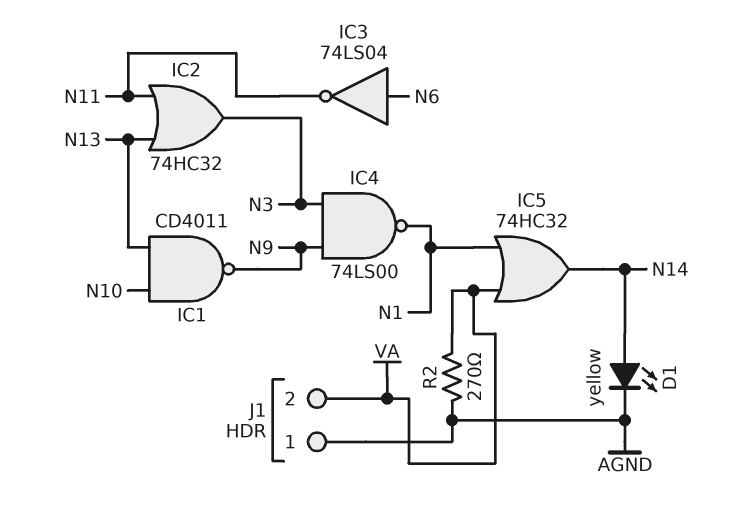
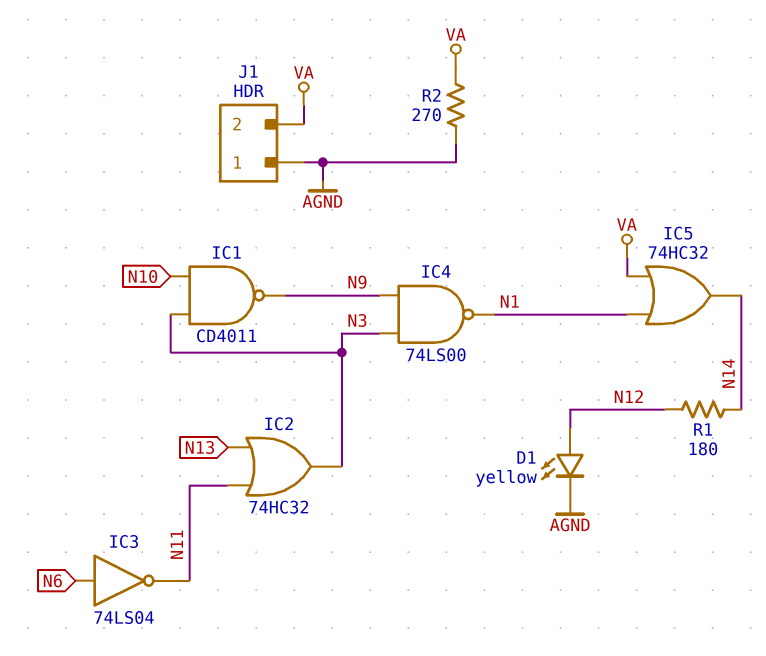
D1: LED yellow (A N14, K AGND) -> LED yellow (A N12, K AGND)
IC1: NAND CD4011 (in N10, in N13, out N9) -> NAND CD4011 (in N3, in N10, out N9)
R1: none -> 180 (N12, N14)

